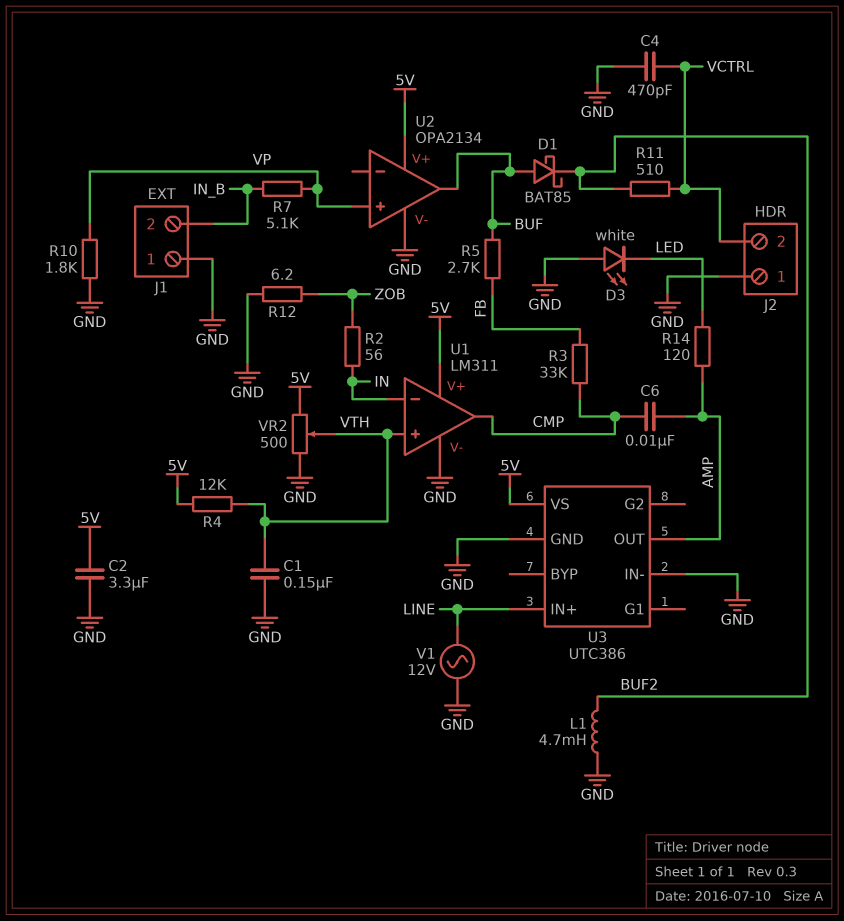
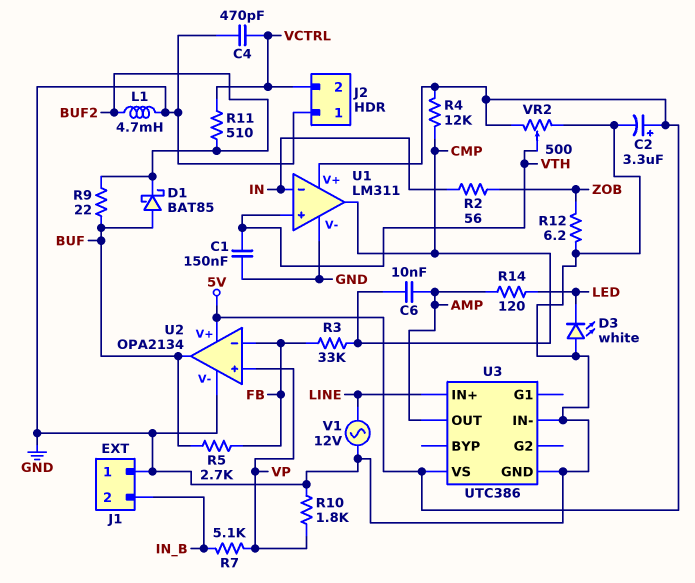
C2: 3.3uF (5V, GND) -> 3.3uF (plus 5V, minus GND)
R4: 12k (5V, VTH) -> 12k (5V, CMP)
R9: none -> 22 (BUF, BUF2)
U2 pin in-: none -> FB

